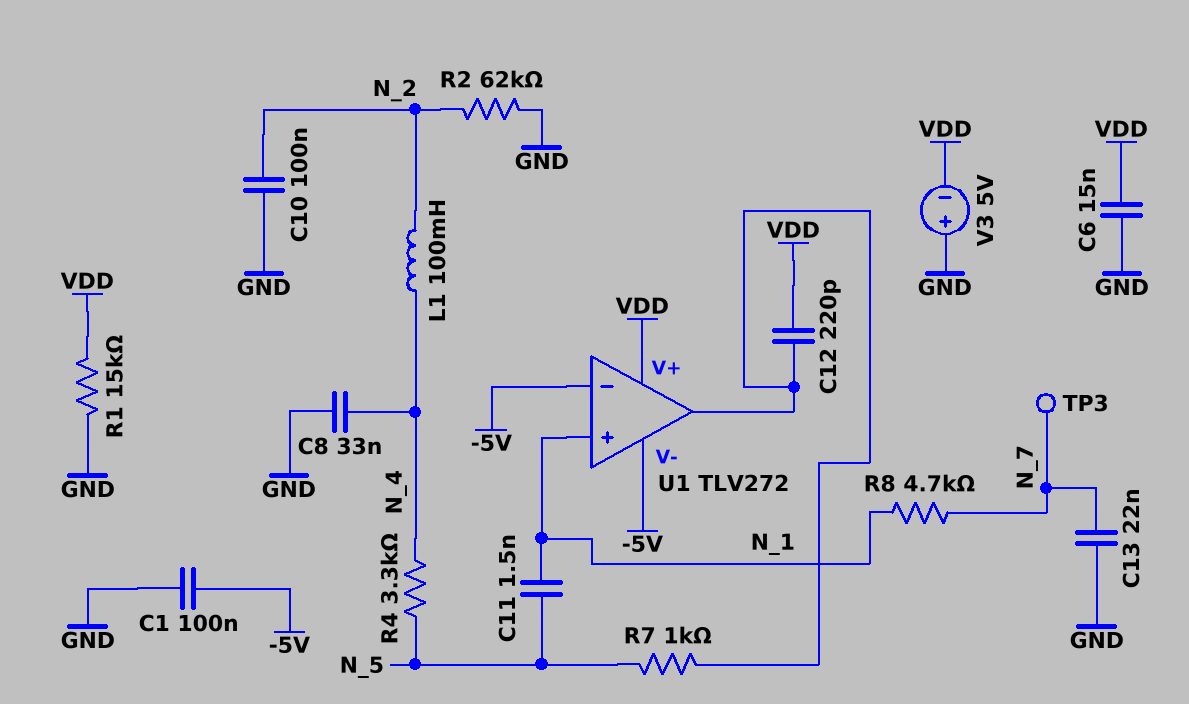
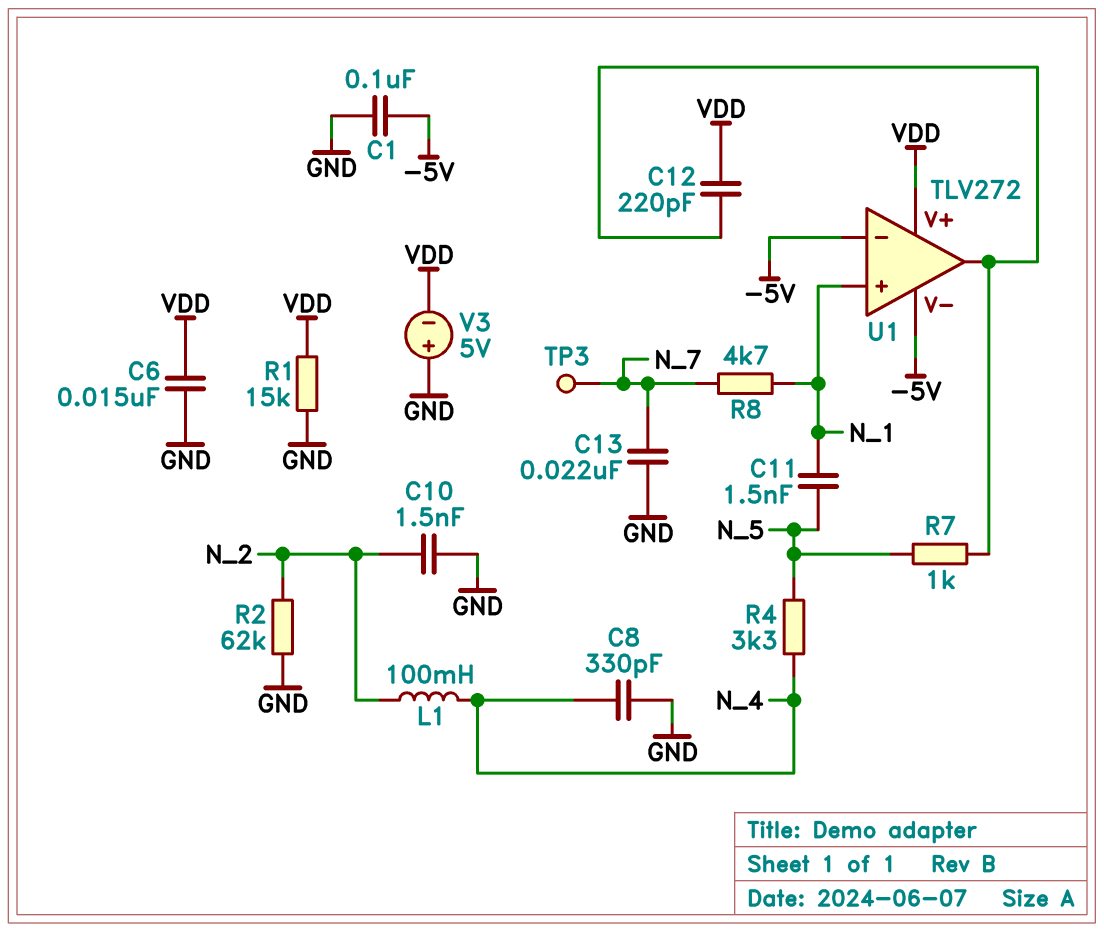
C8: 33nF (GND, N_4) -> 330pF (GND, N_4)
C10: 100nF (GND, N_2) -> 1.5nF (GND, N_2)

